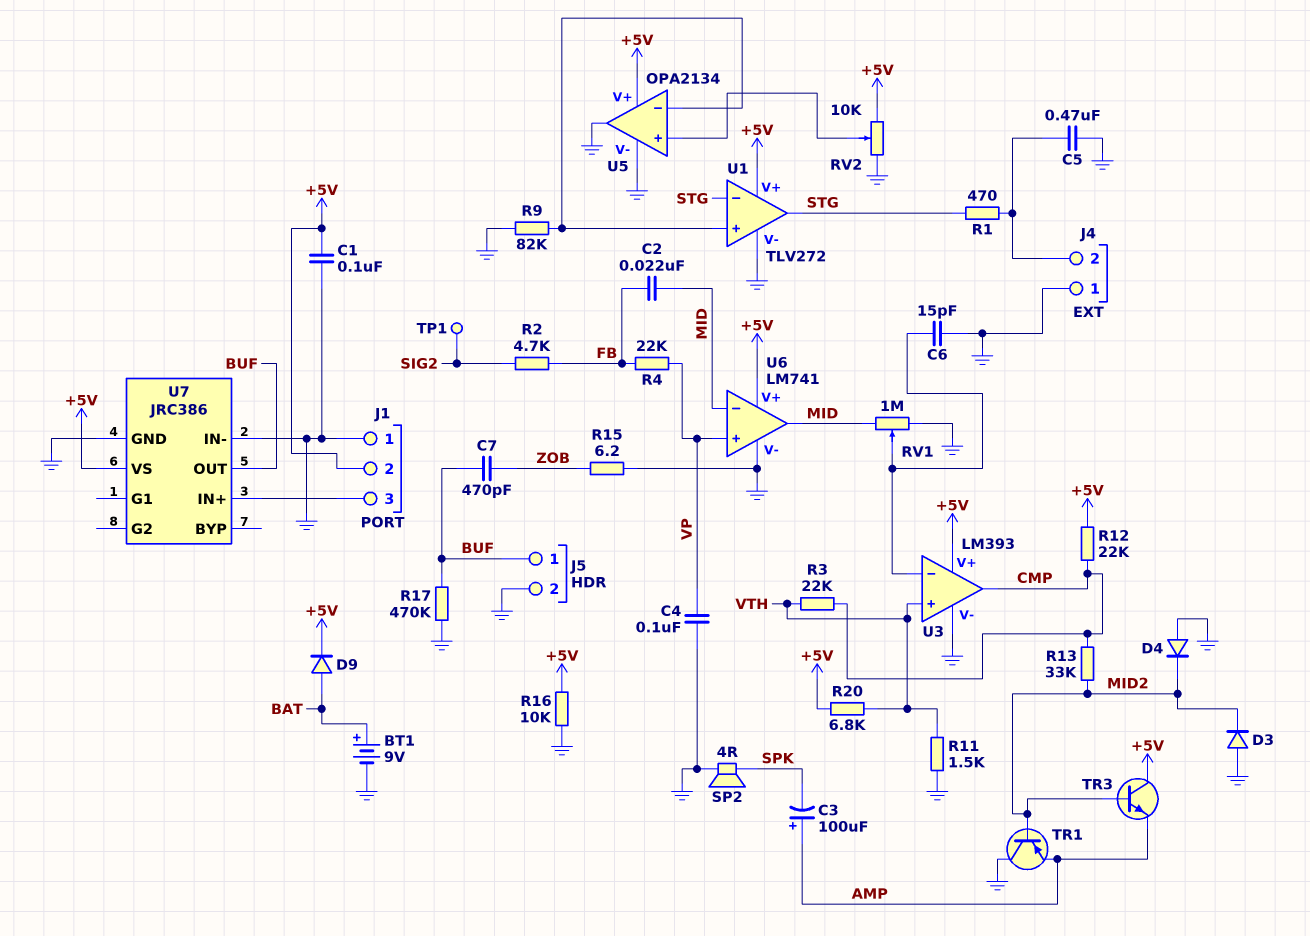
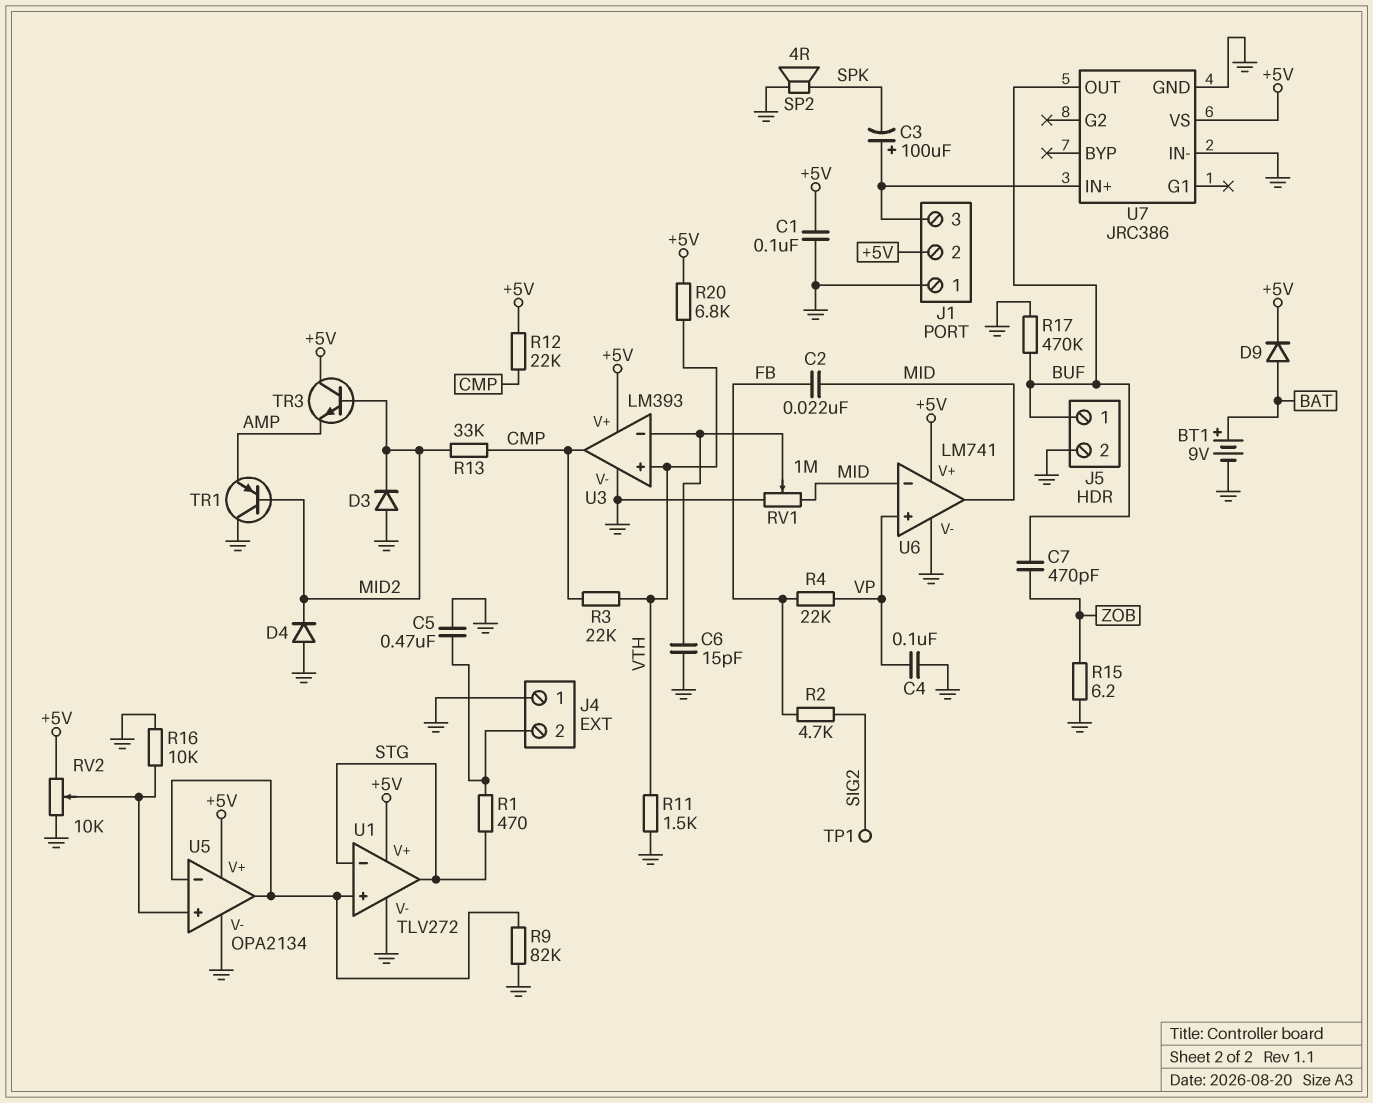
C3: 100uF (plus AMP, minus SPK) -> 100uF (plus J1/3, minus SPK)
R16: 10k (+5V, GND) -> 10k (GND, U5/in+)
U5 pin out: GND -> U1/in+

